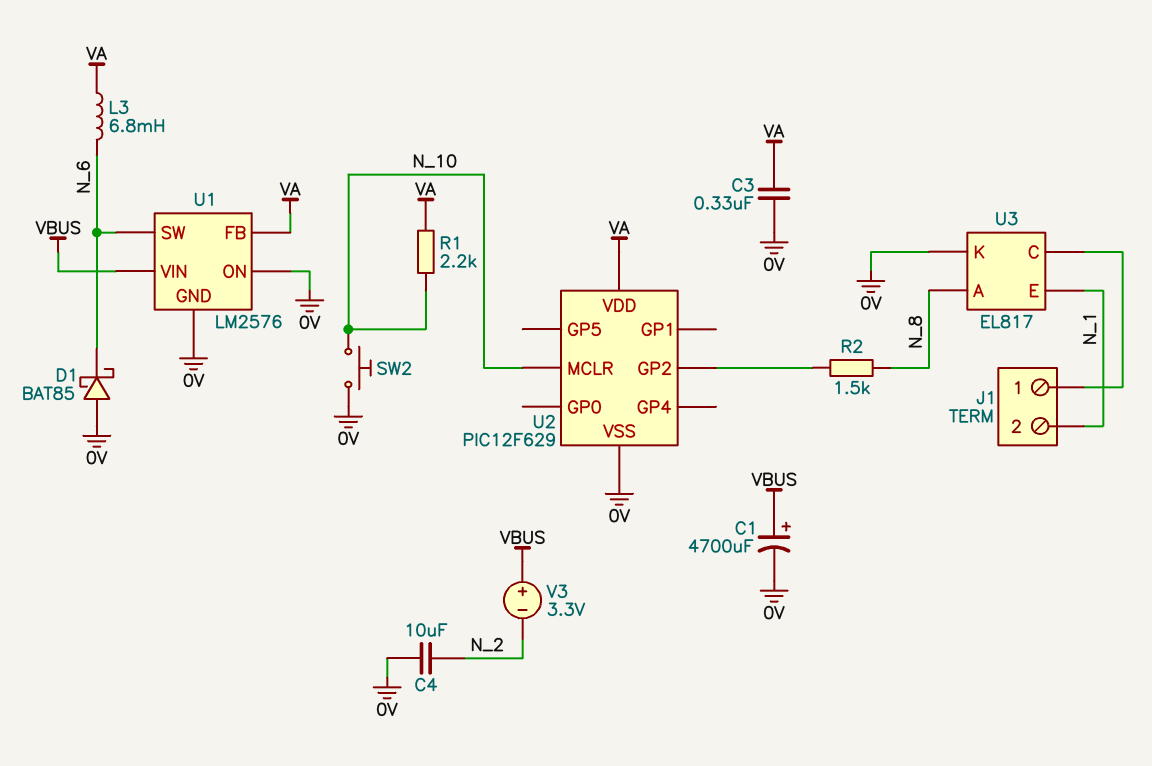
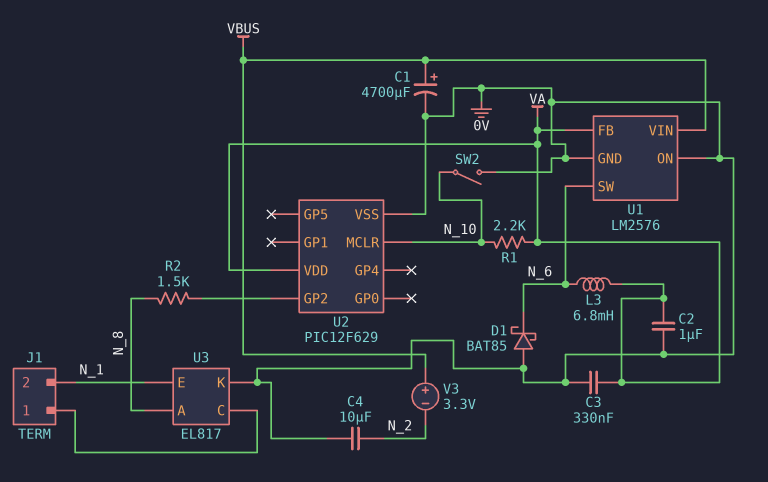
C2: none -> 1uF (0V, VA)
SW2: button (0V, N_10) -> switch (0V, N_10)

